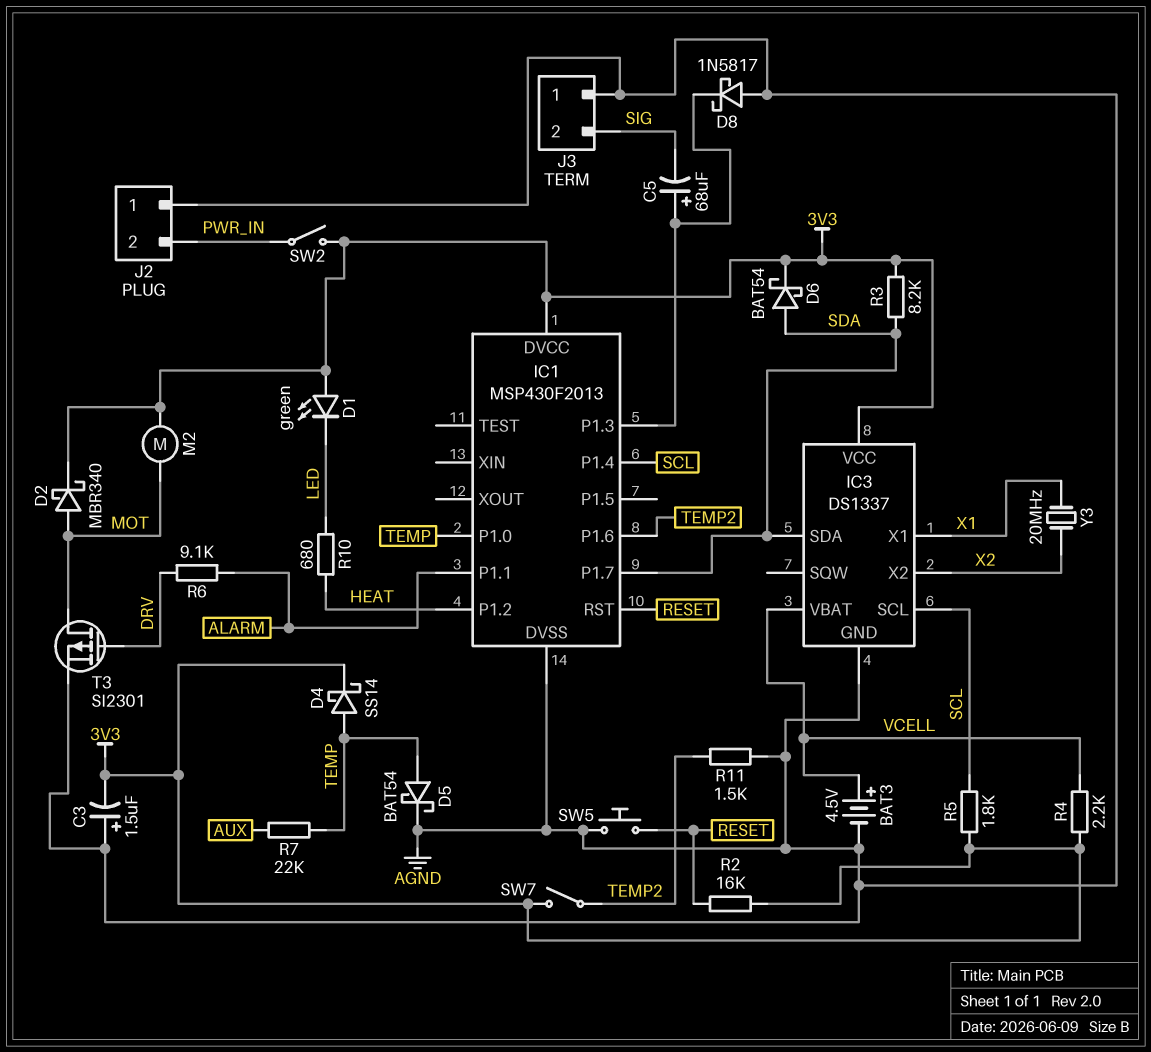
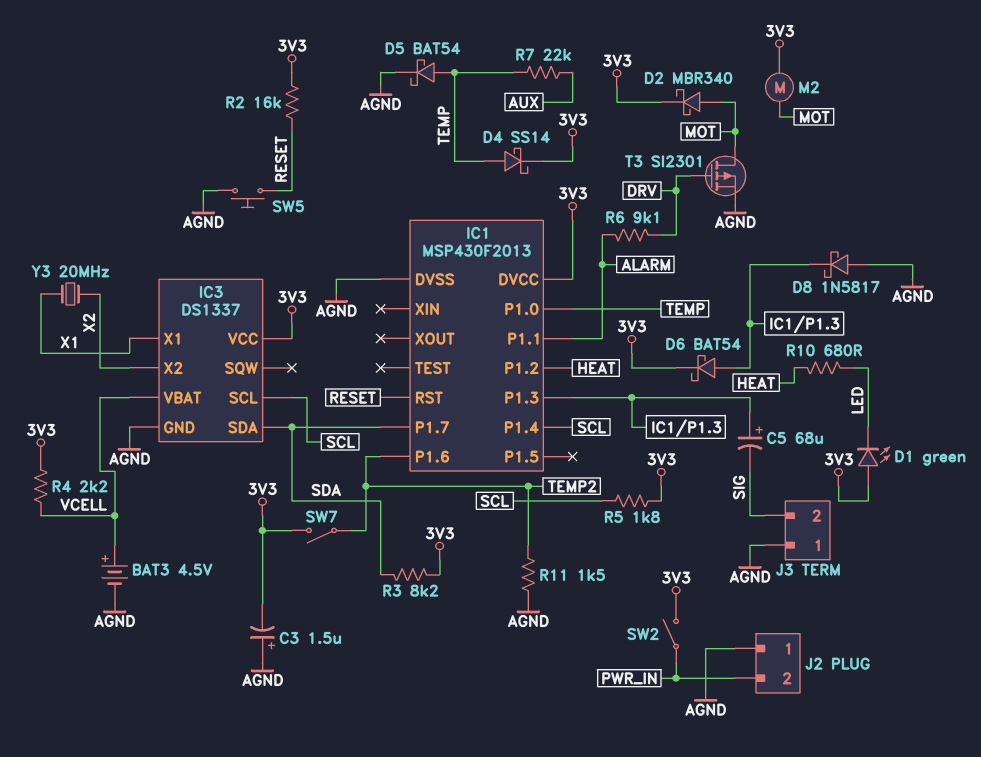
D6: schottky BAT54 (A SDA, K 3V3) -> schottky BAT54 (A IC1/P1.3, K 3V3)

